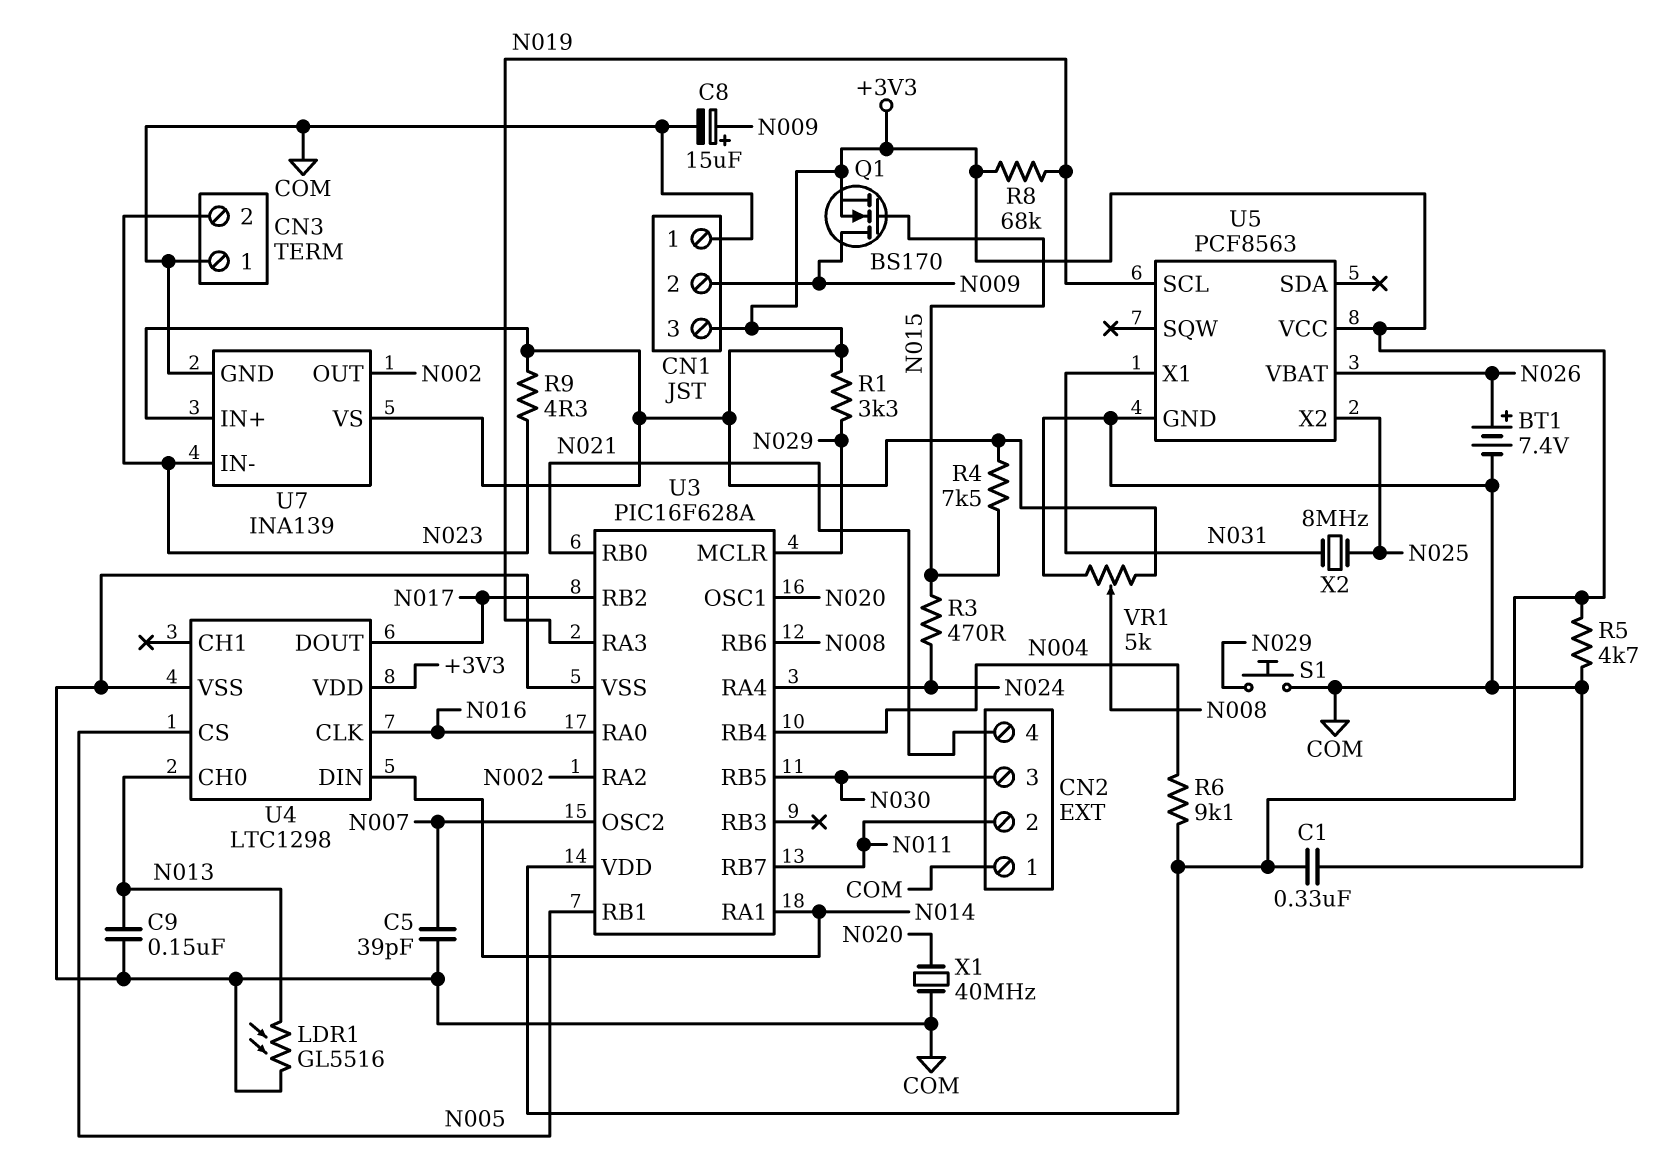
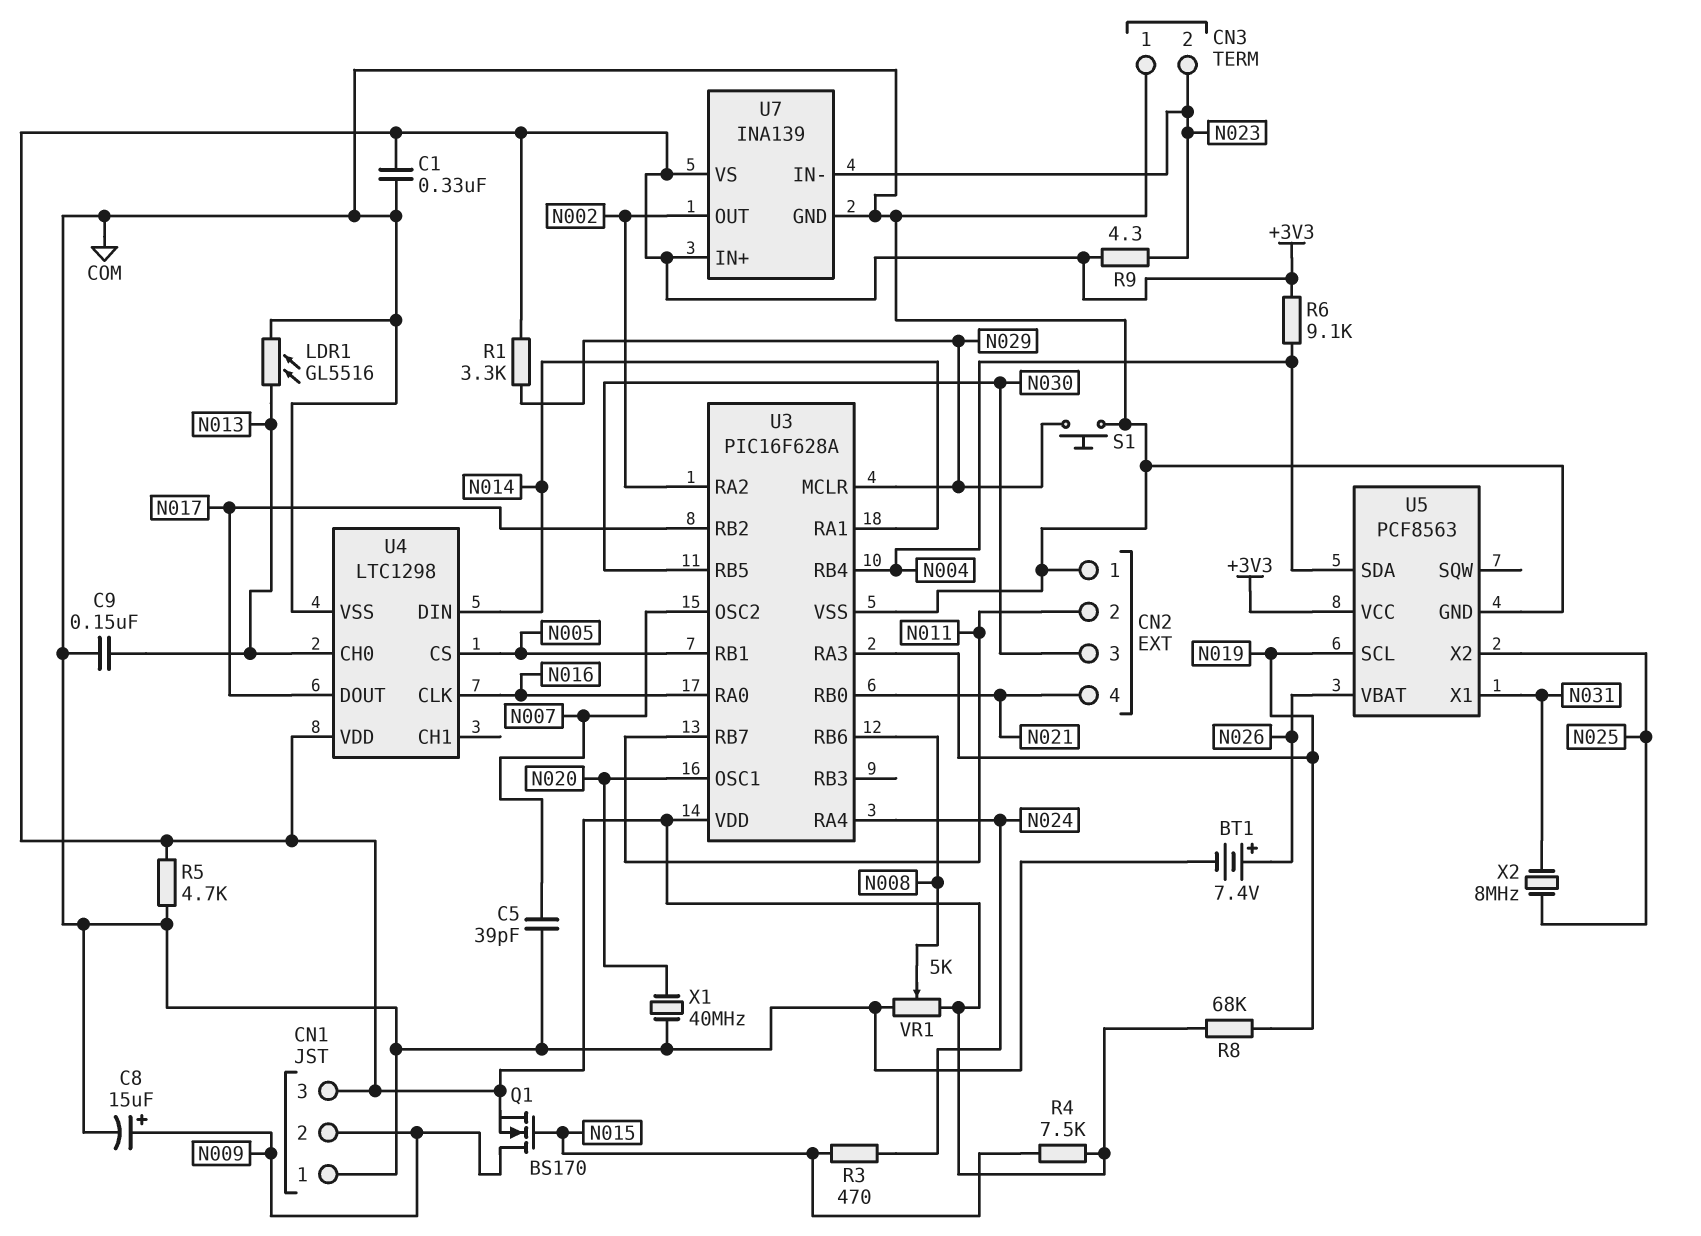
U5 pin SDA: none -> N004

